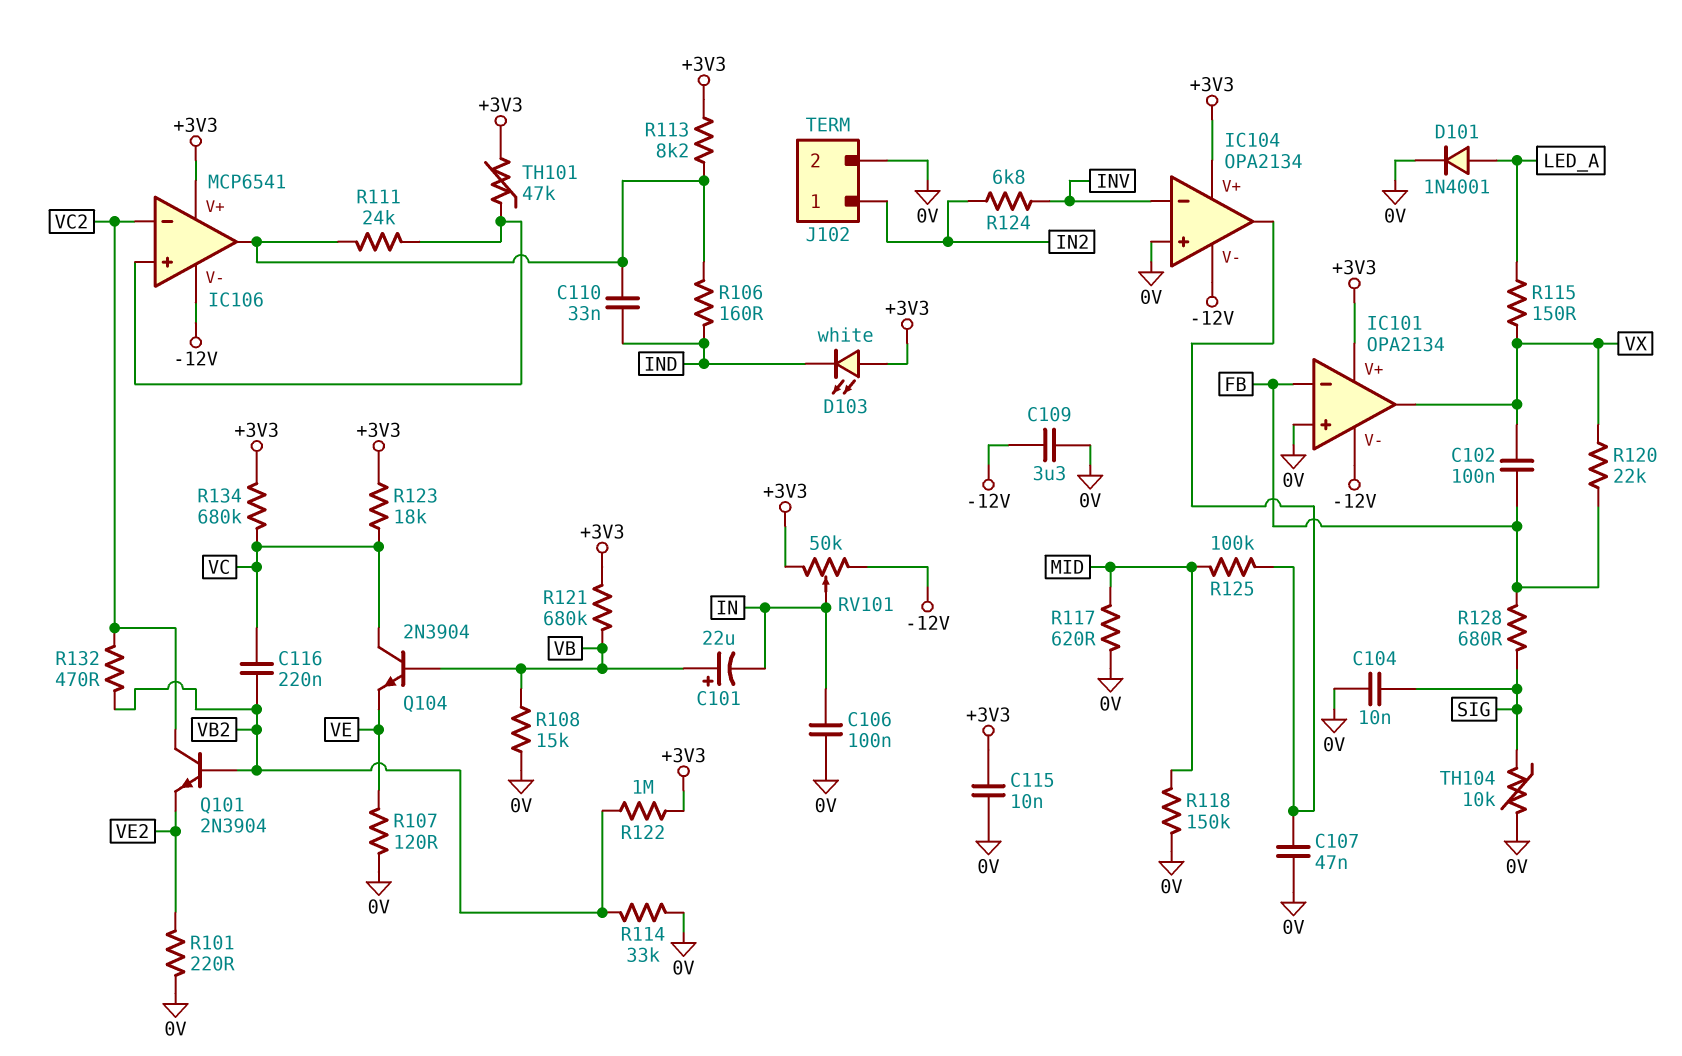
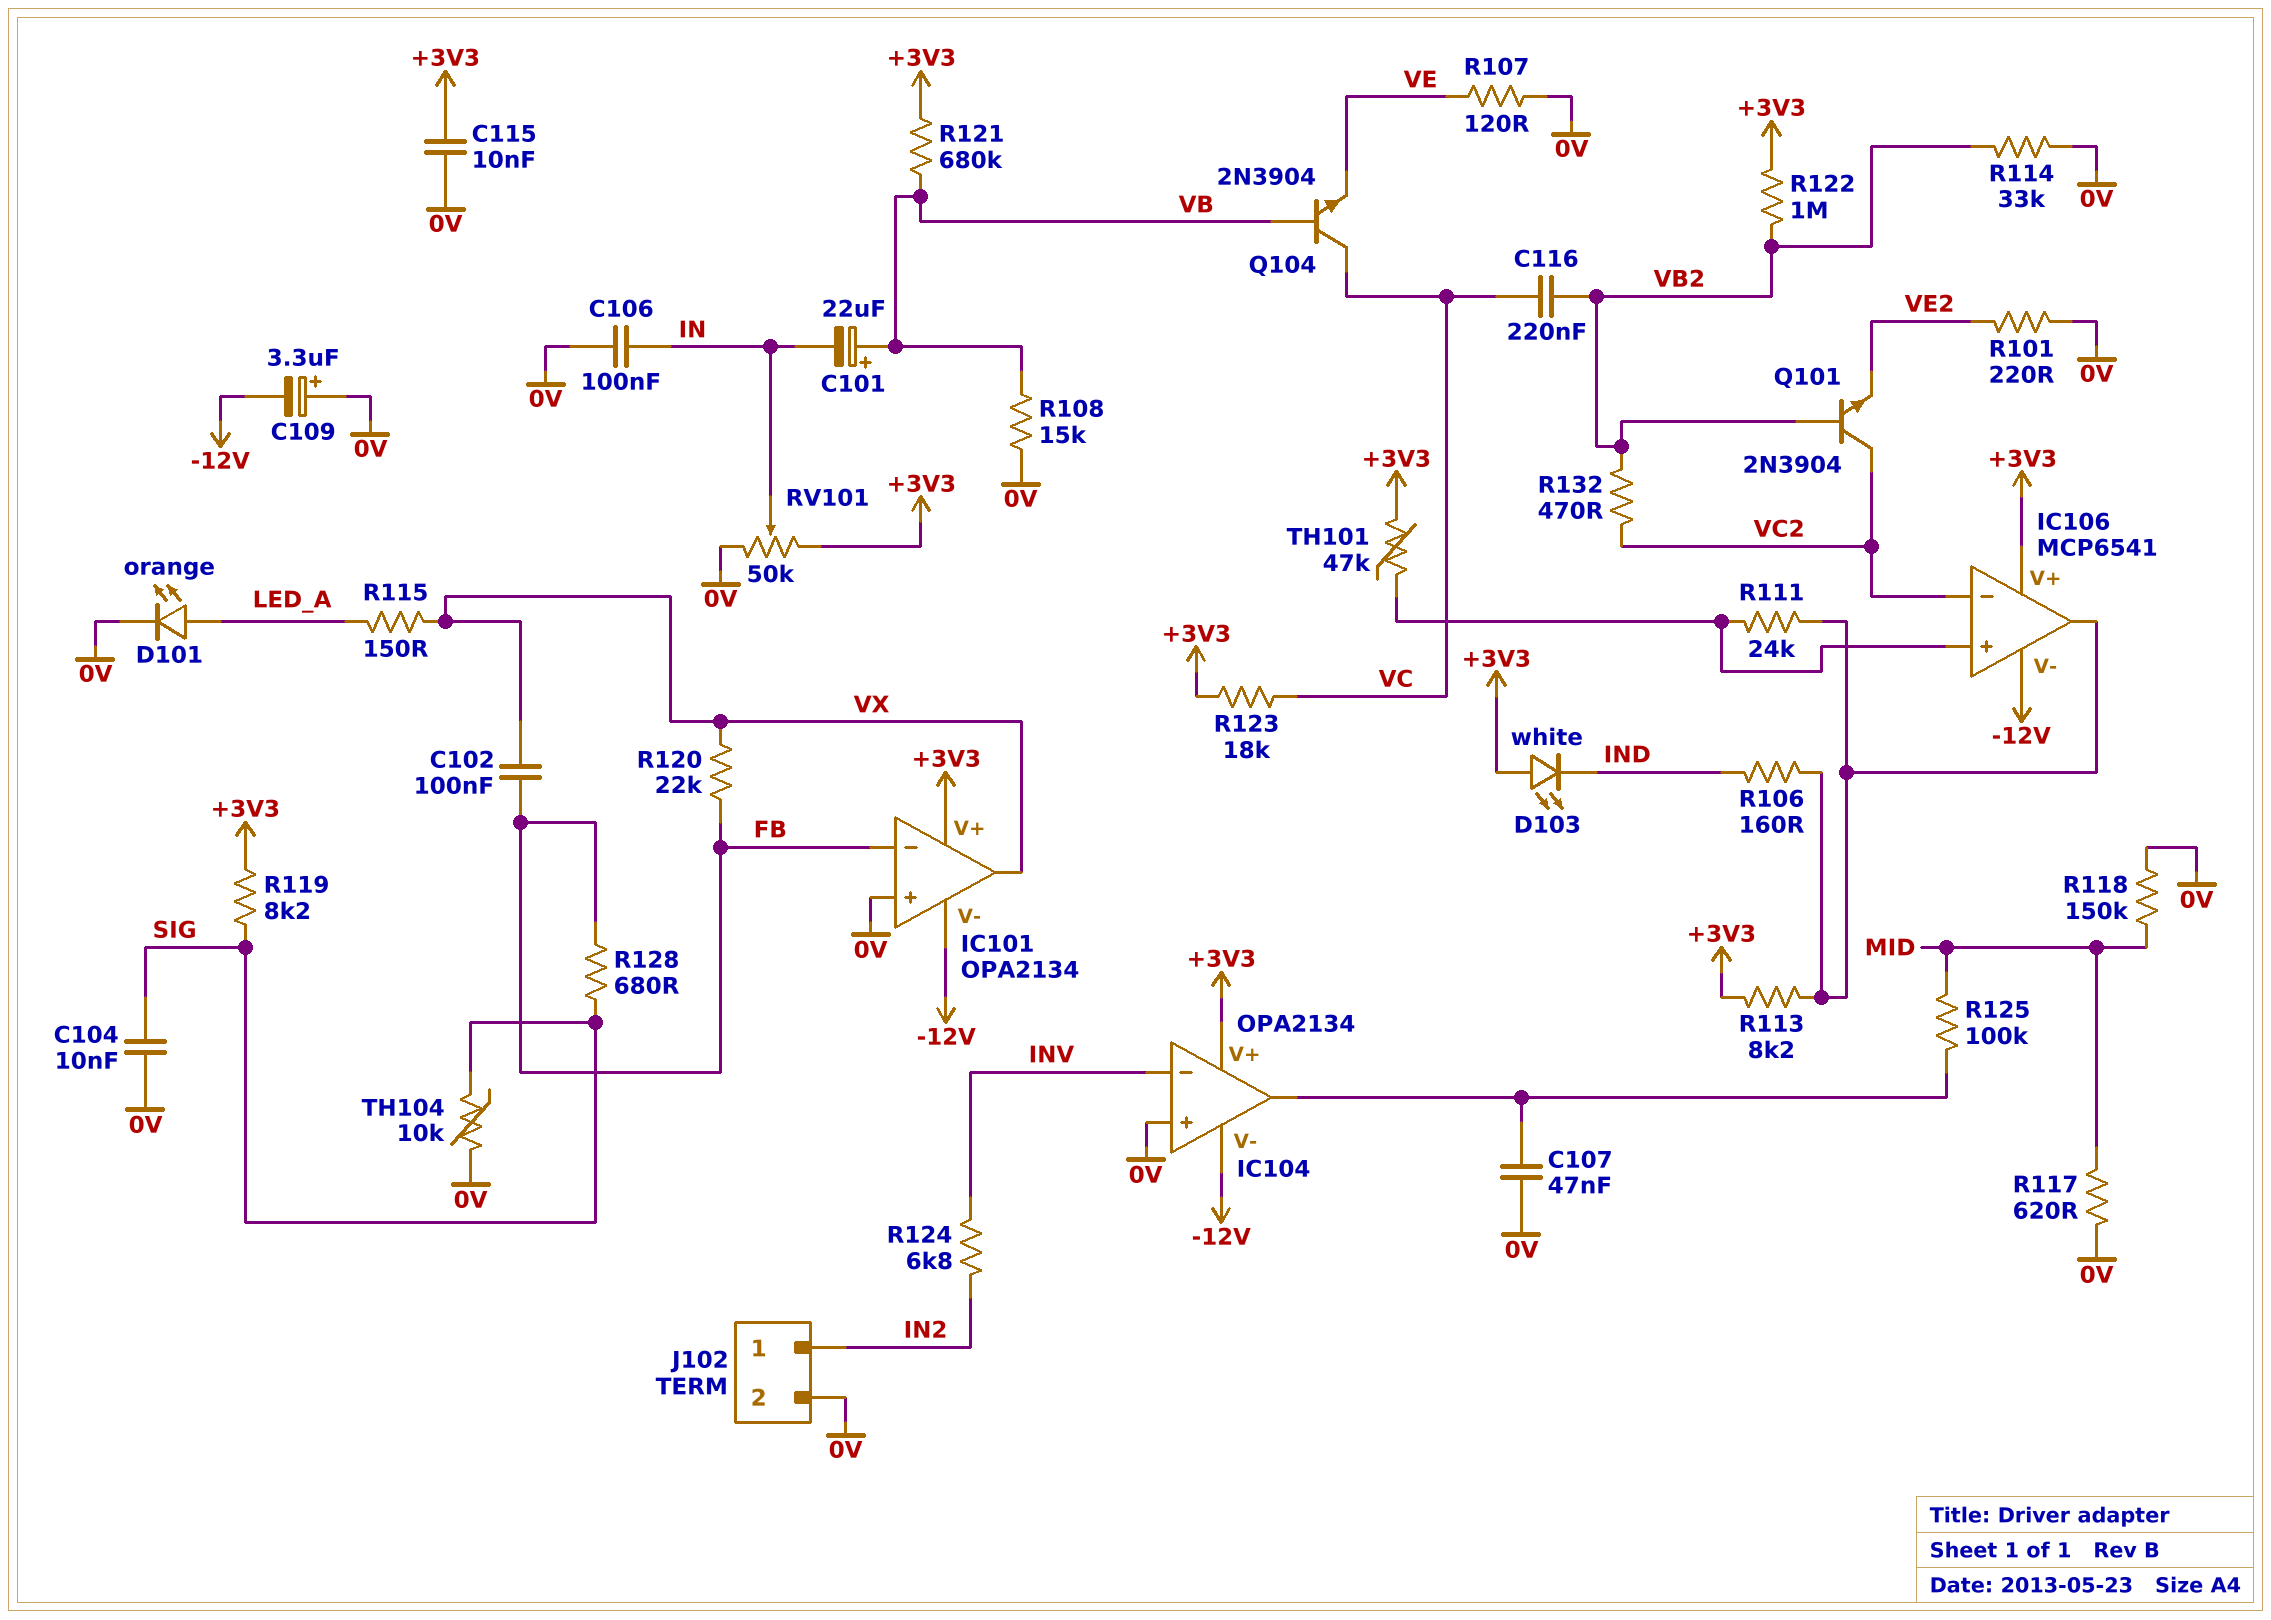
C109: 3.3uF (-12V, 0V) -> 3.3uF (plus 0V, minus -12V)
C110: 33nF (IC106/out, IND) -> none
D101: diode 1N4001 (A LED_A, K 0V) -> LED orange (A LED_A, K 0V)
R119: none -> 8.2k (+3V3, SIG)
R134: 680k (+3V3, VC) -> none
RV101: 50k (+3V3, -12V, wiper IN) -> 50k (+3V3, 0V, wiper IN)

